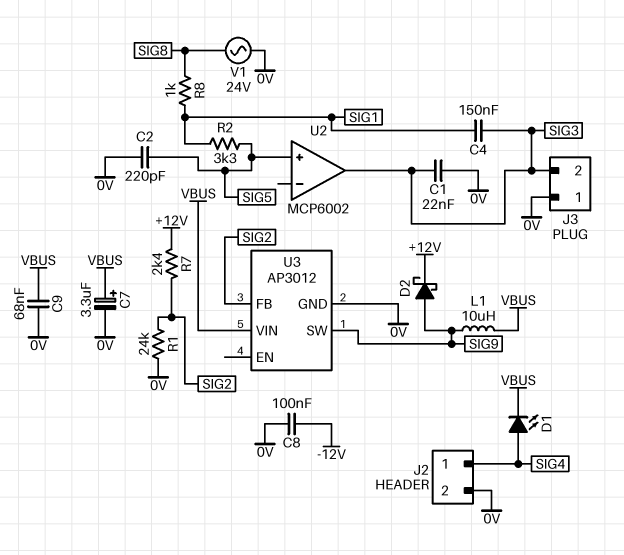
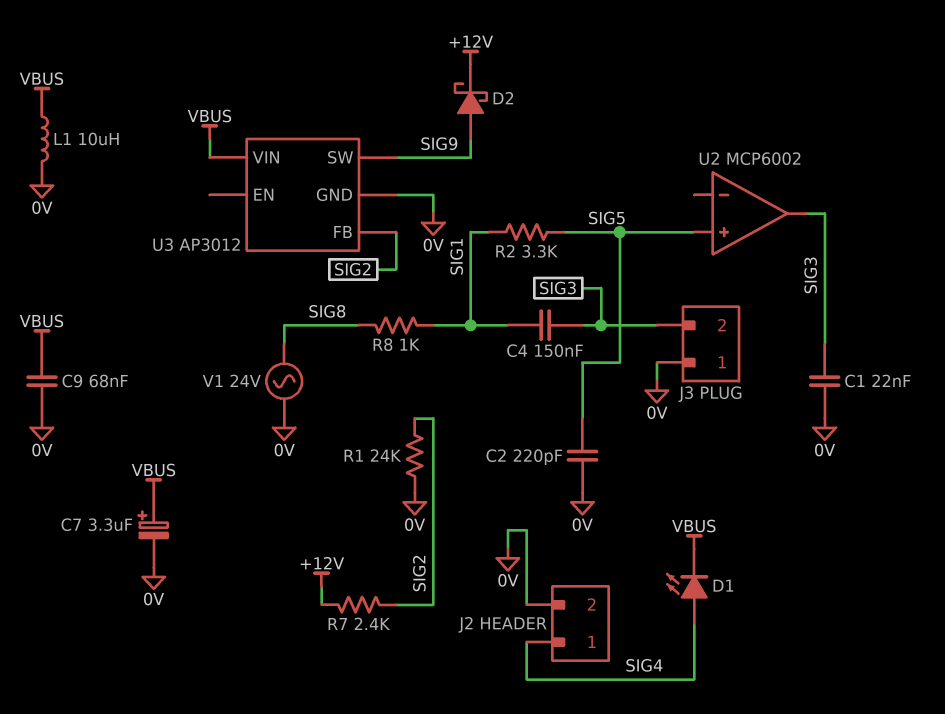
C8: 100nF (-12V, 0V) -> none
L1: 10uH (SIG9, VBUS) -> 10uH (0V, VBUS)

